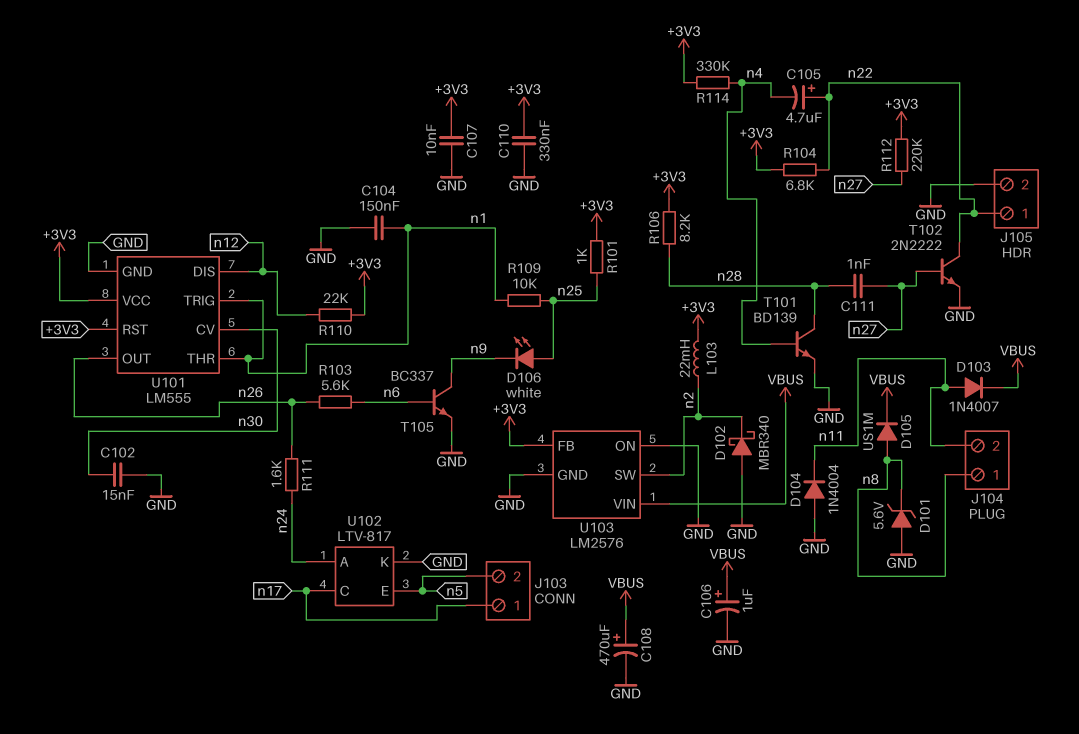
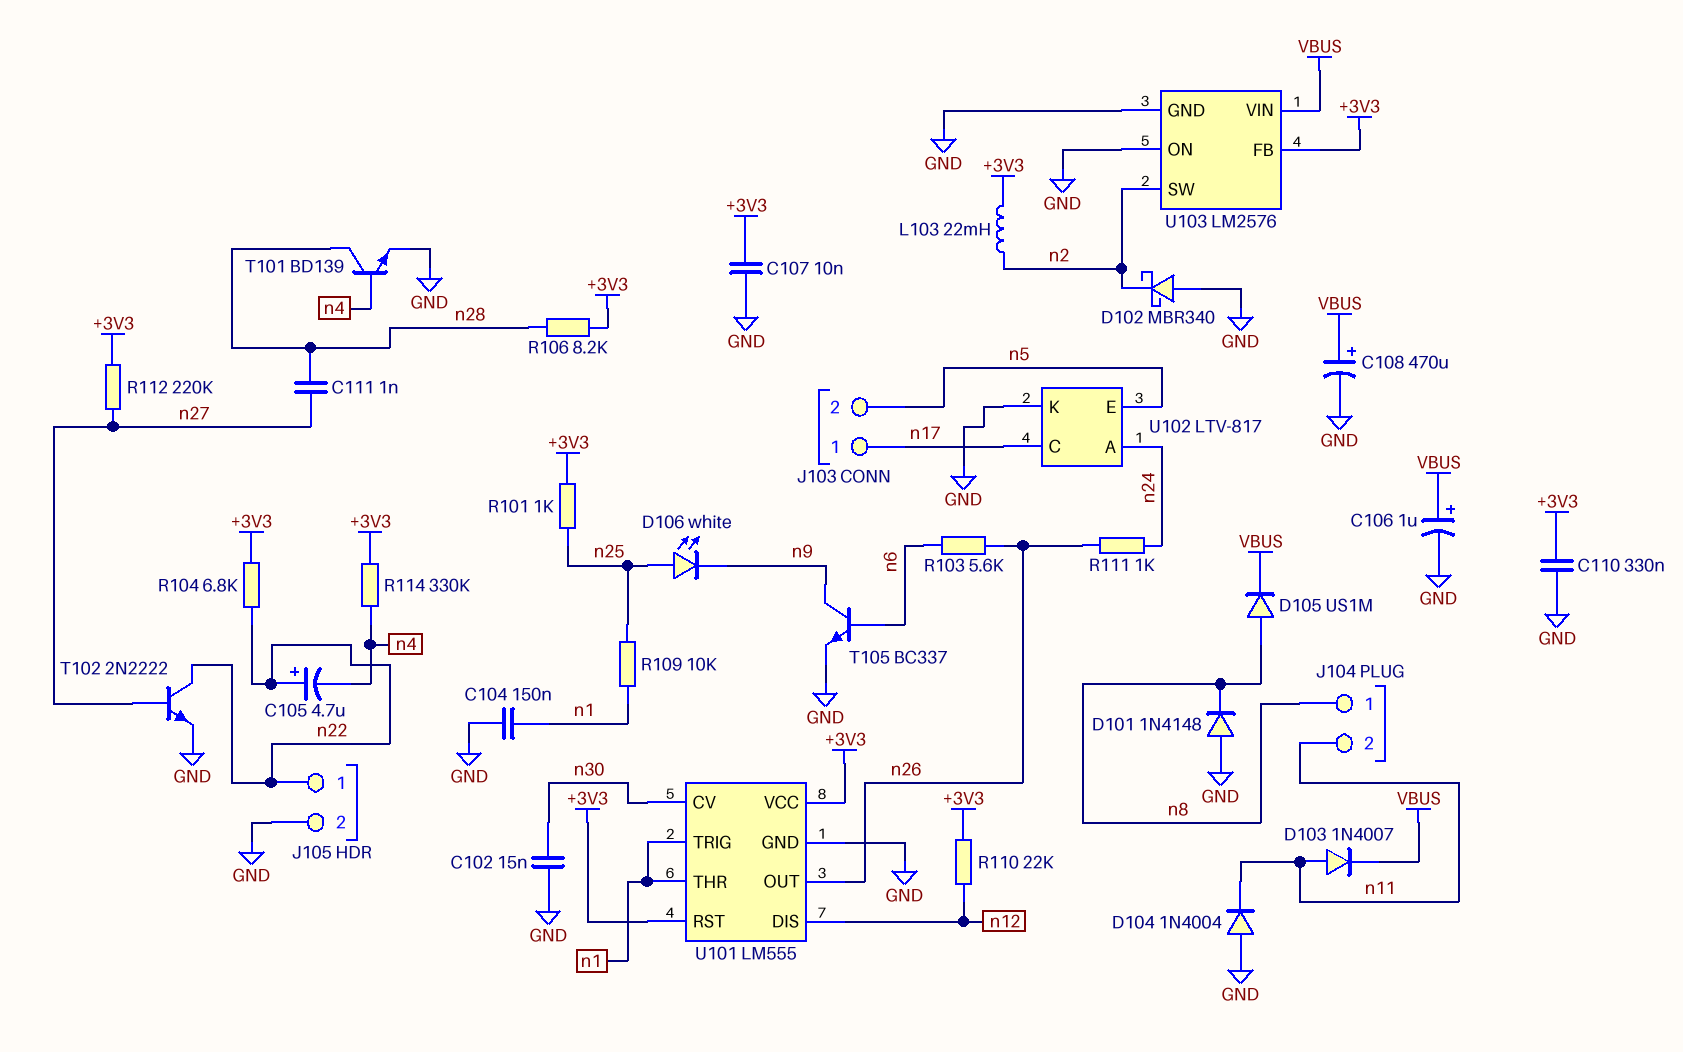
D101: zener 5.6V (A GND, K n8) -> diode 1N4148 (A GND, K n8)
R111: 1.6k (n24, n26) -> 1k (n24, n26)

